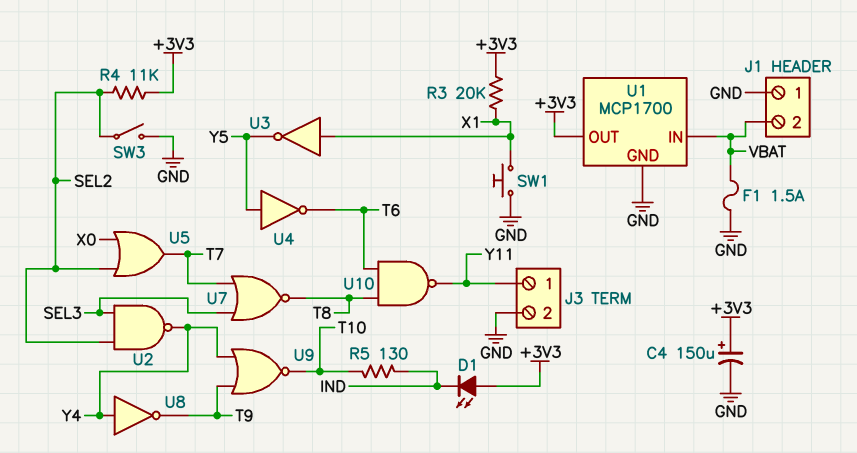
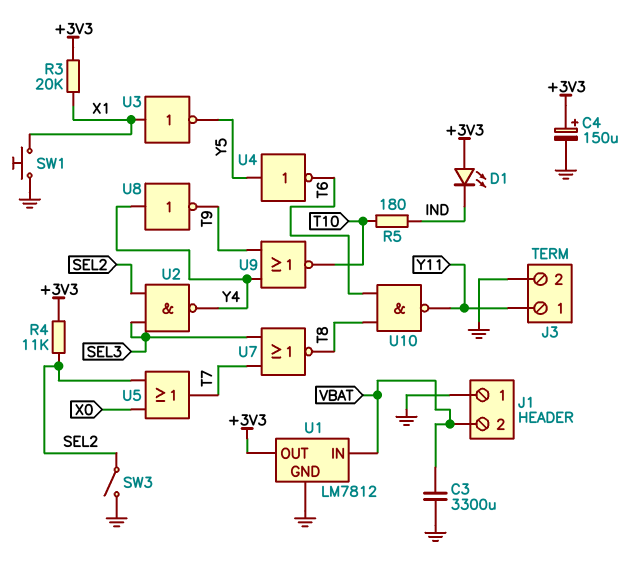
C3: none -> 3300uF (GND, VBAT)
F1: 1.5A (GND, VBAT) -> none
R5: 130 (IND, T10) -> 180 (IND, T10)
U1: MCP1700 -> LM7812

